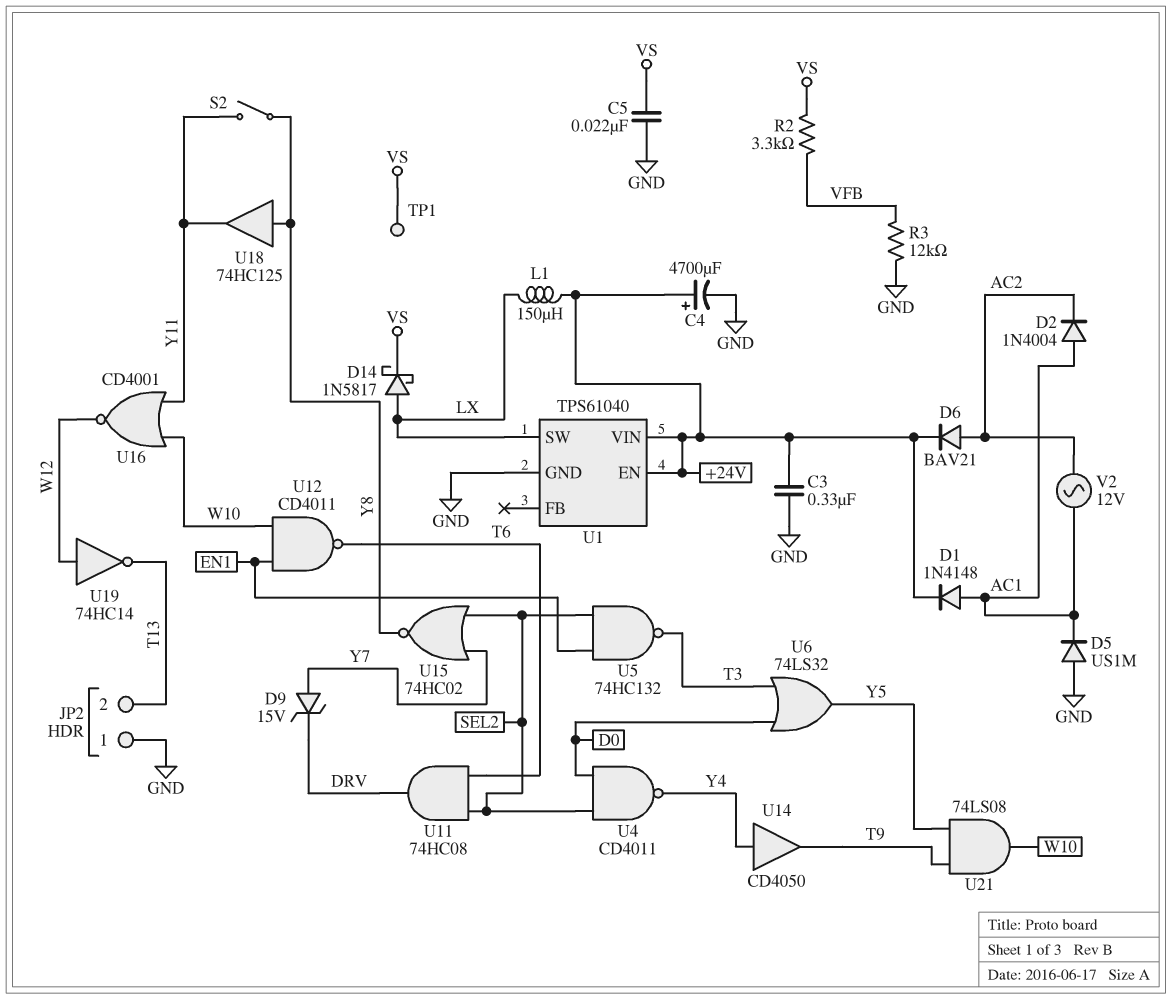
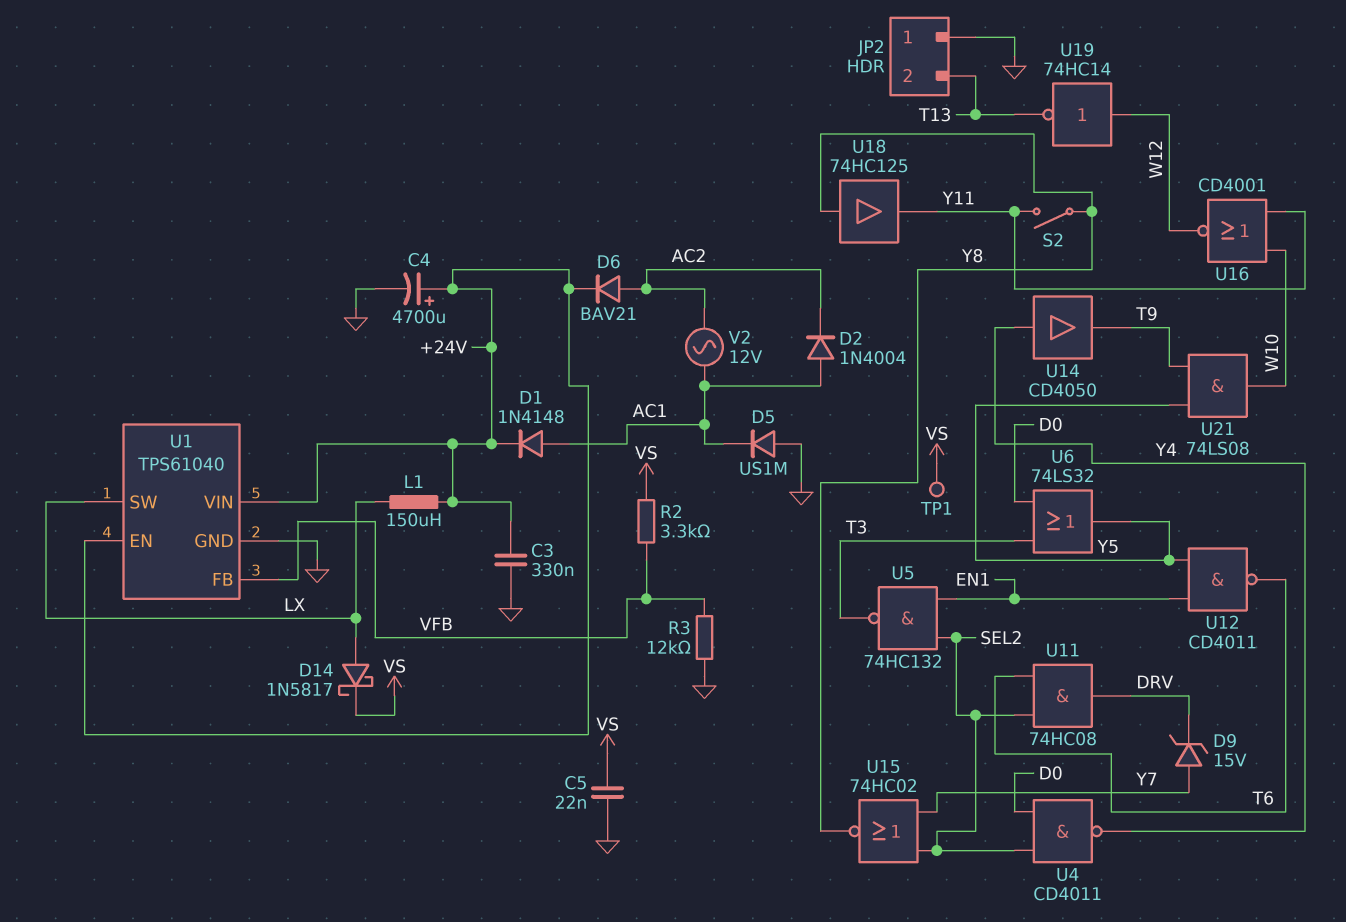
U1 pin FB: none -> VFB
U12: NAND CD4011 (in EN1, in W10, out T6) -> NAND CD4011 (in EN1, in Y5, out T6)

